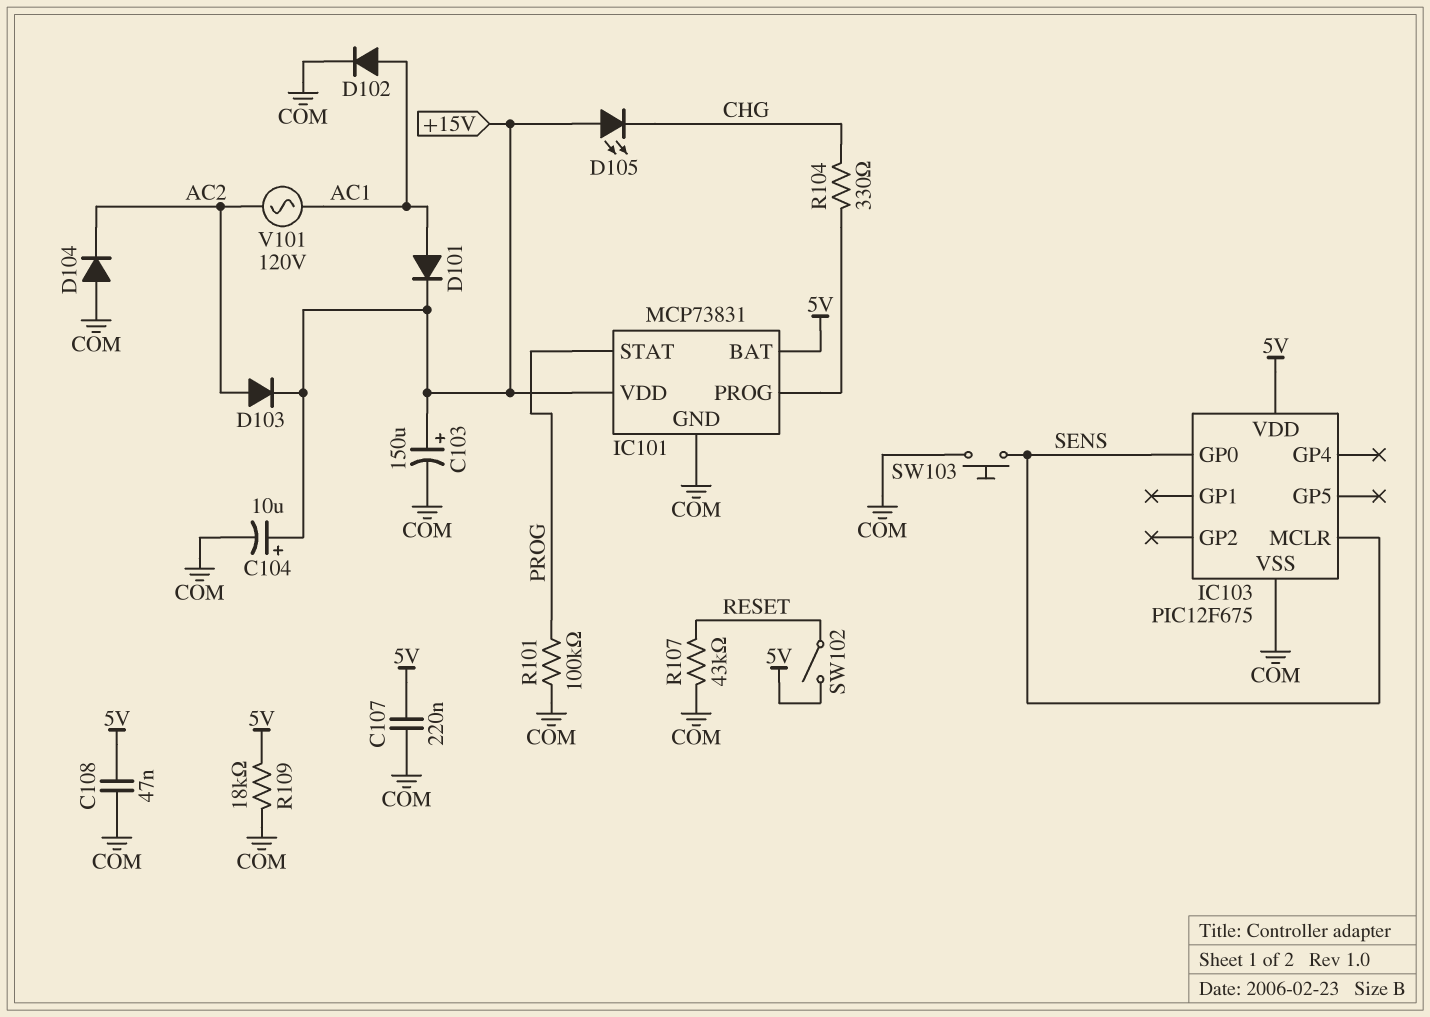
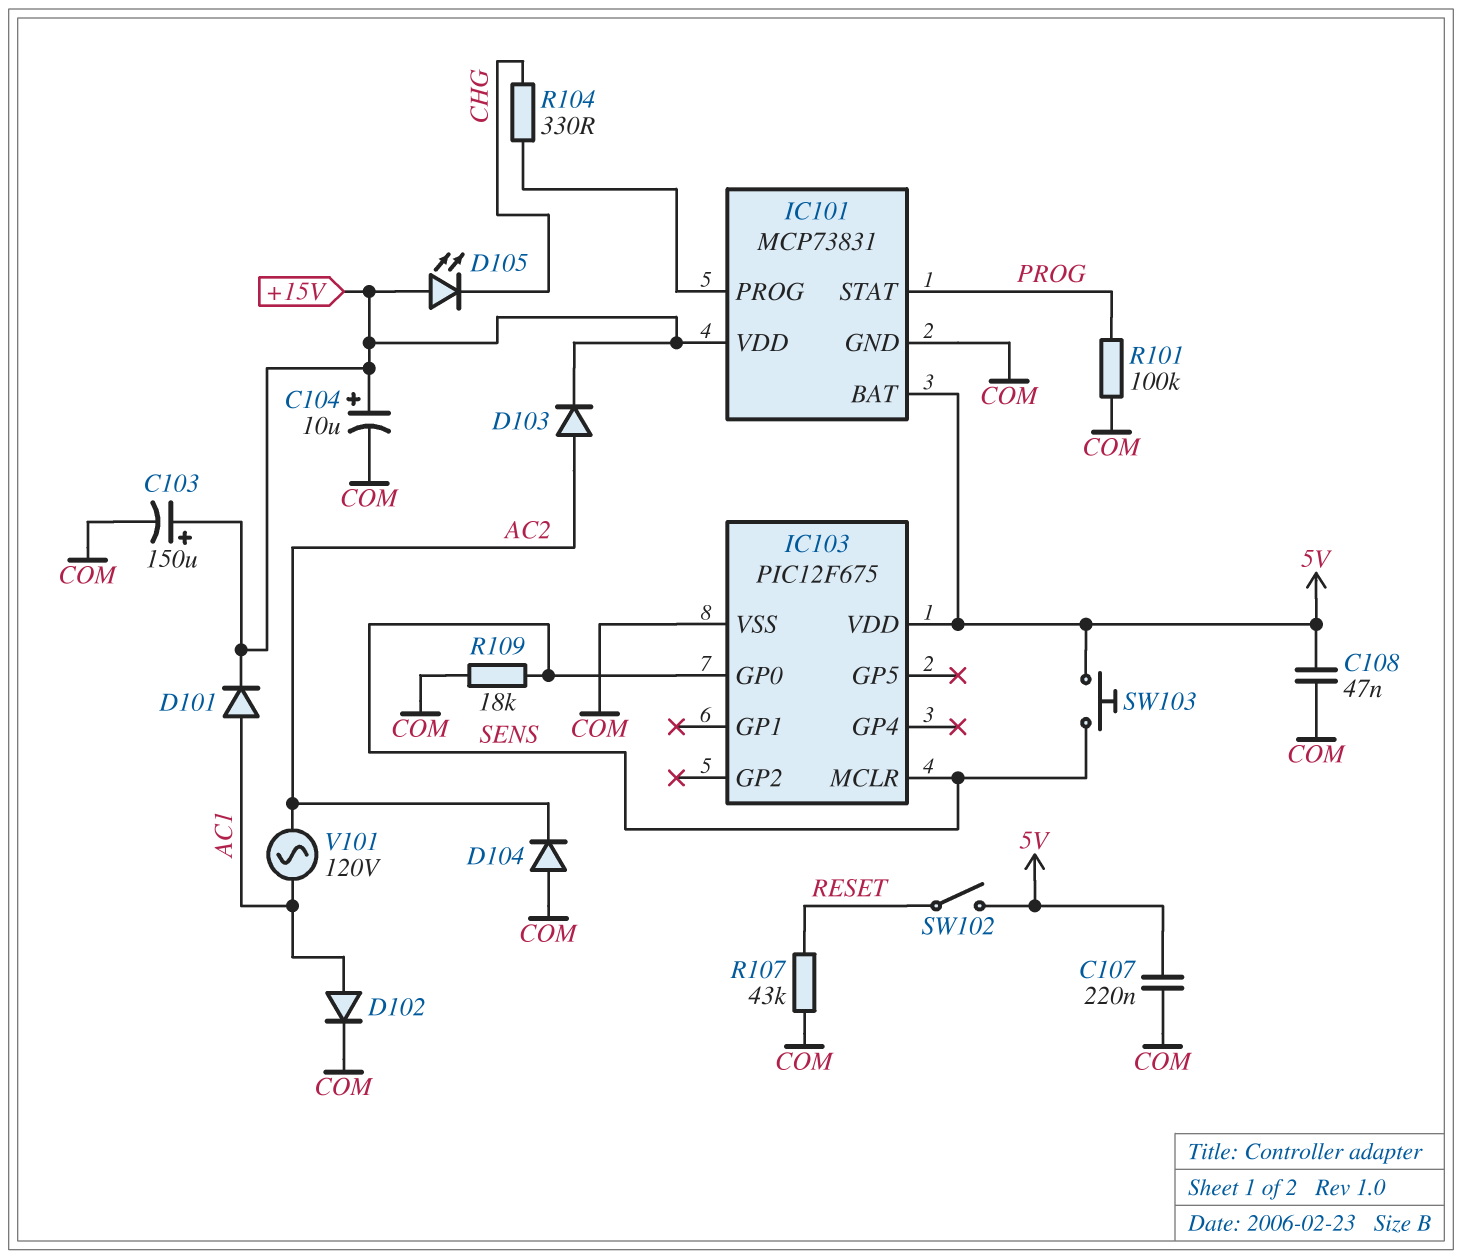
R109: 18k (5V, COM) -> 18k (COM, SENS)
SW103: button (COM, SENS) -> button (5V, SENS)

